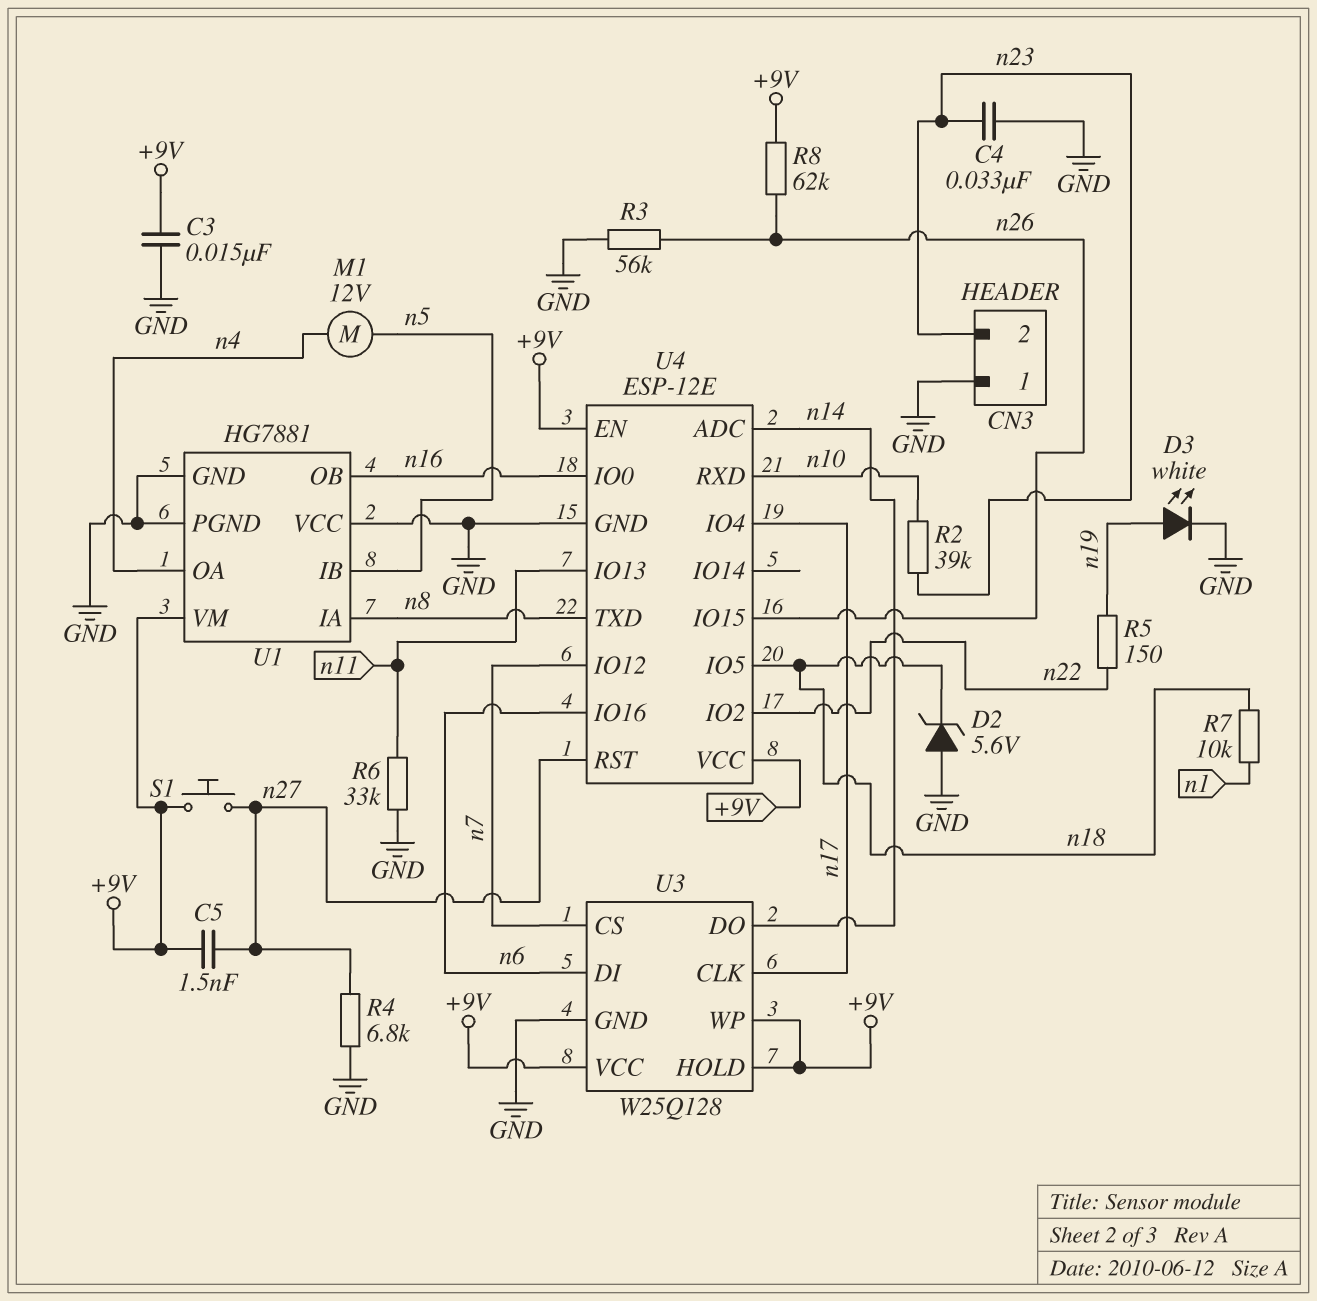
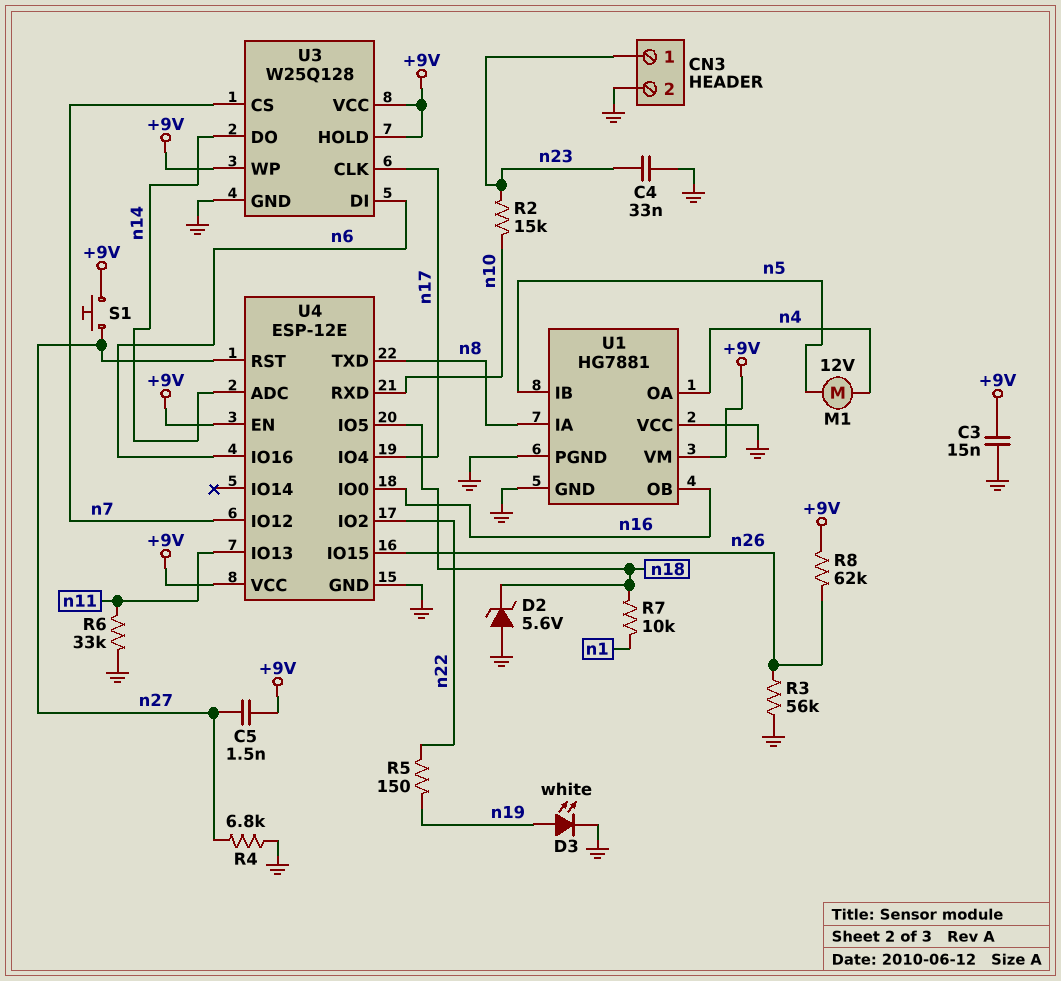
CN3 pin 1: GND -> n23
CN3 pin 2: n23 -> GND
R2: 39k (n10, n23) -> 15k (n10, n23)

